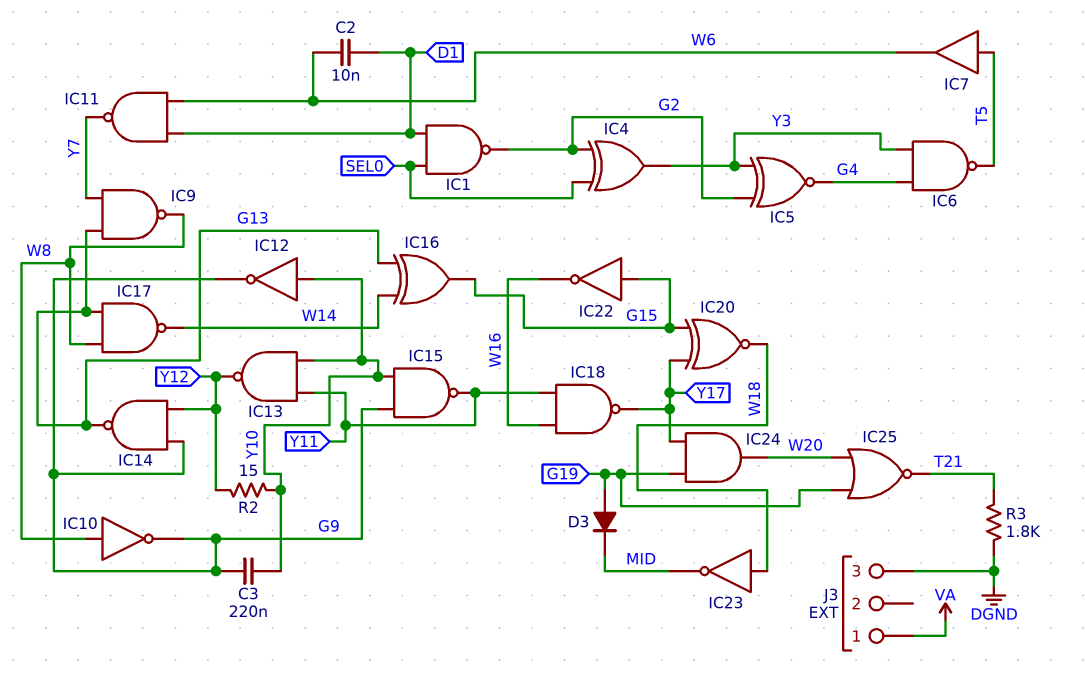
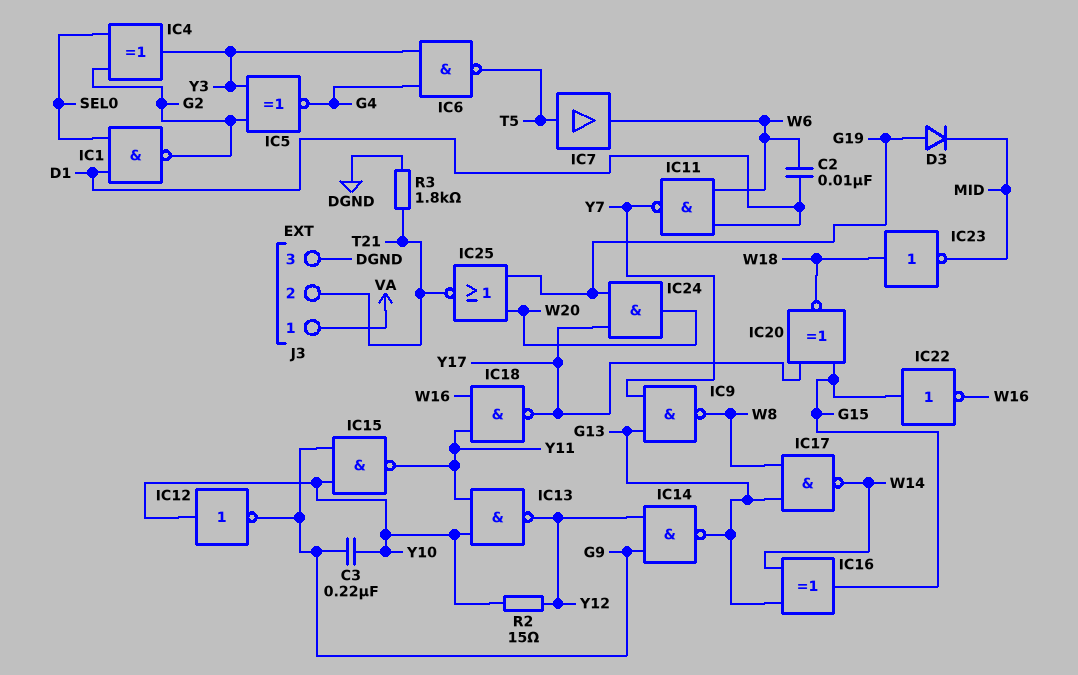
IC10: NOT (in W8, out G9) -> none
J3 pin 2: none -> T21

